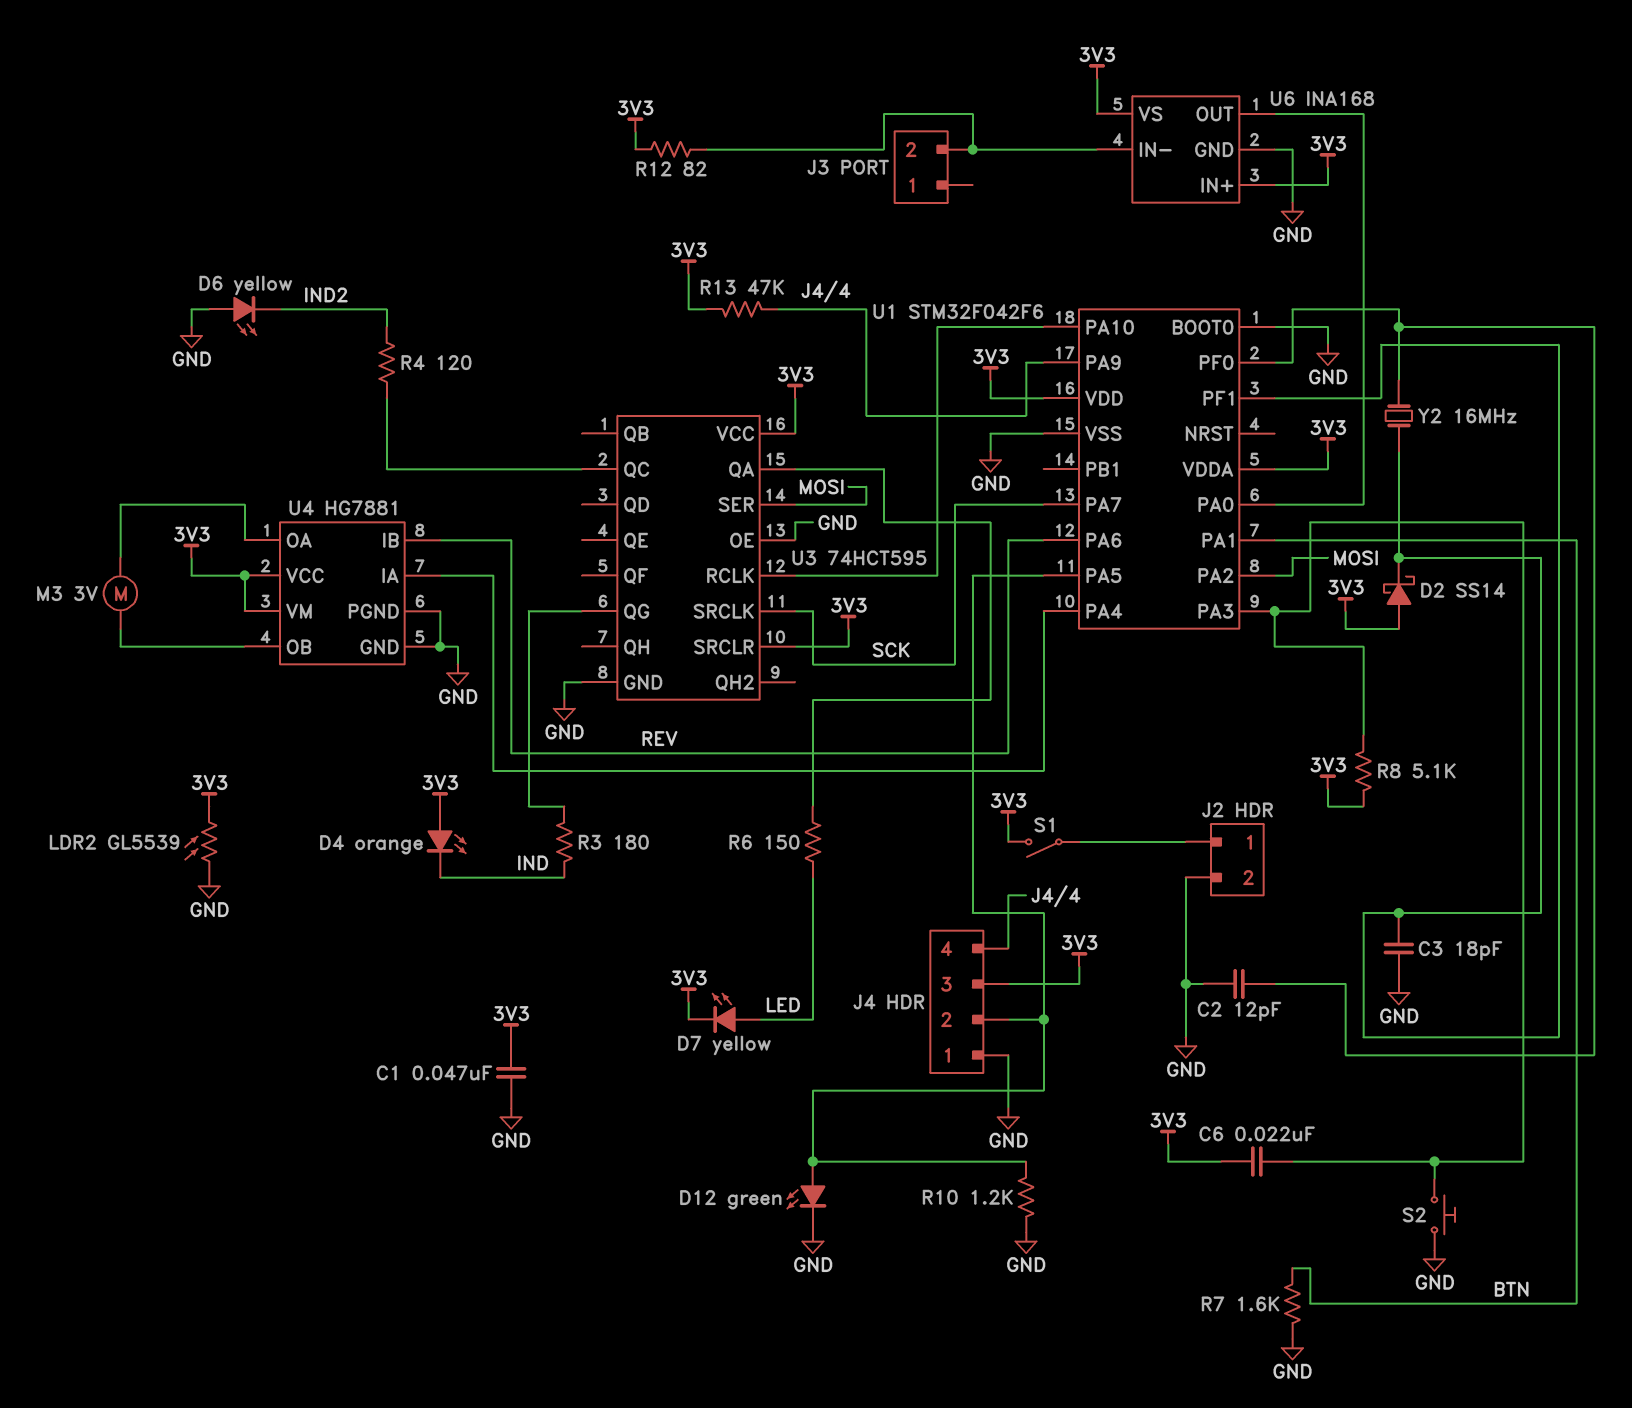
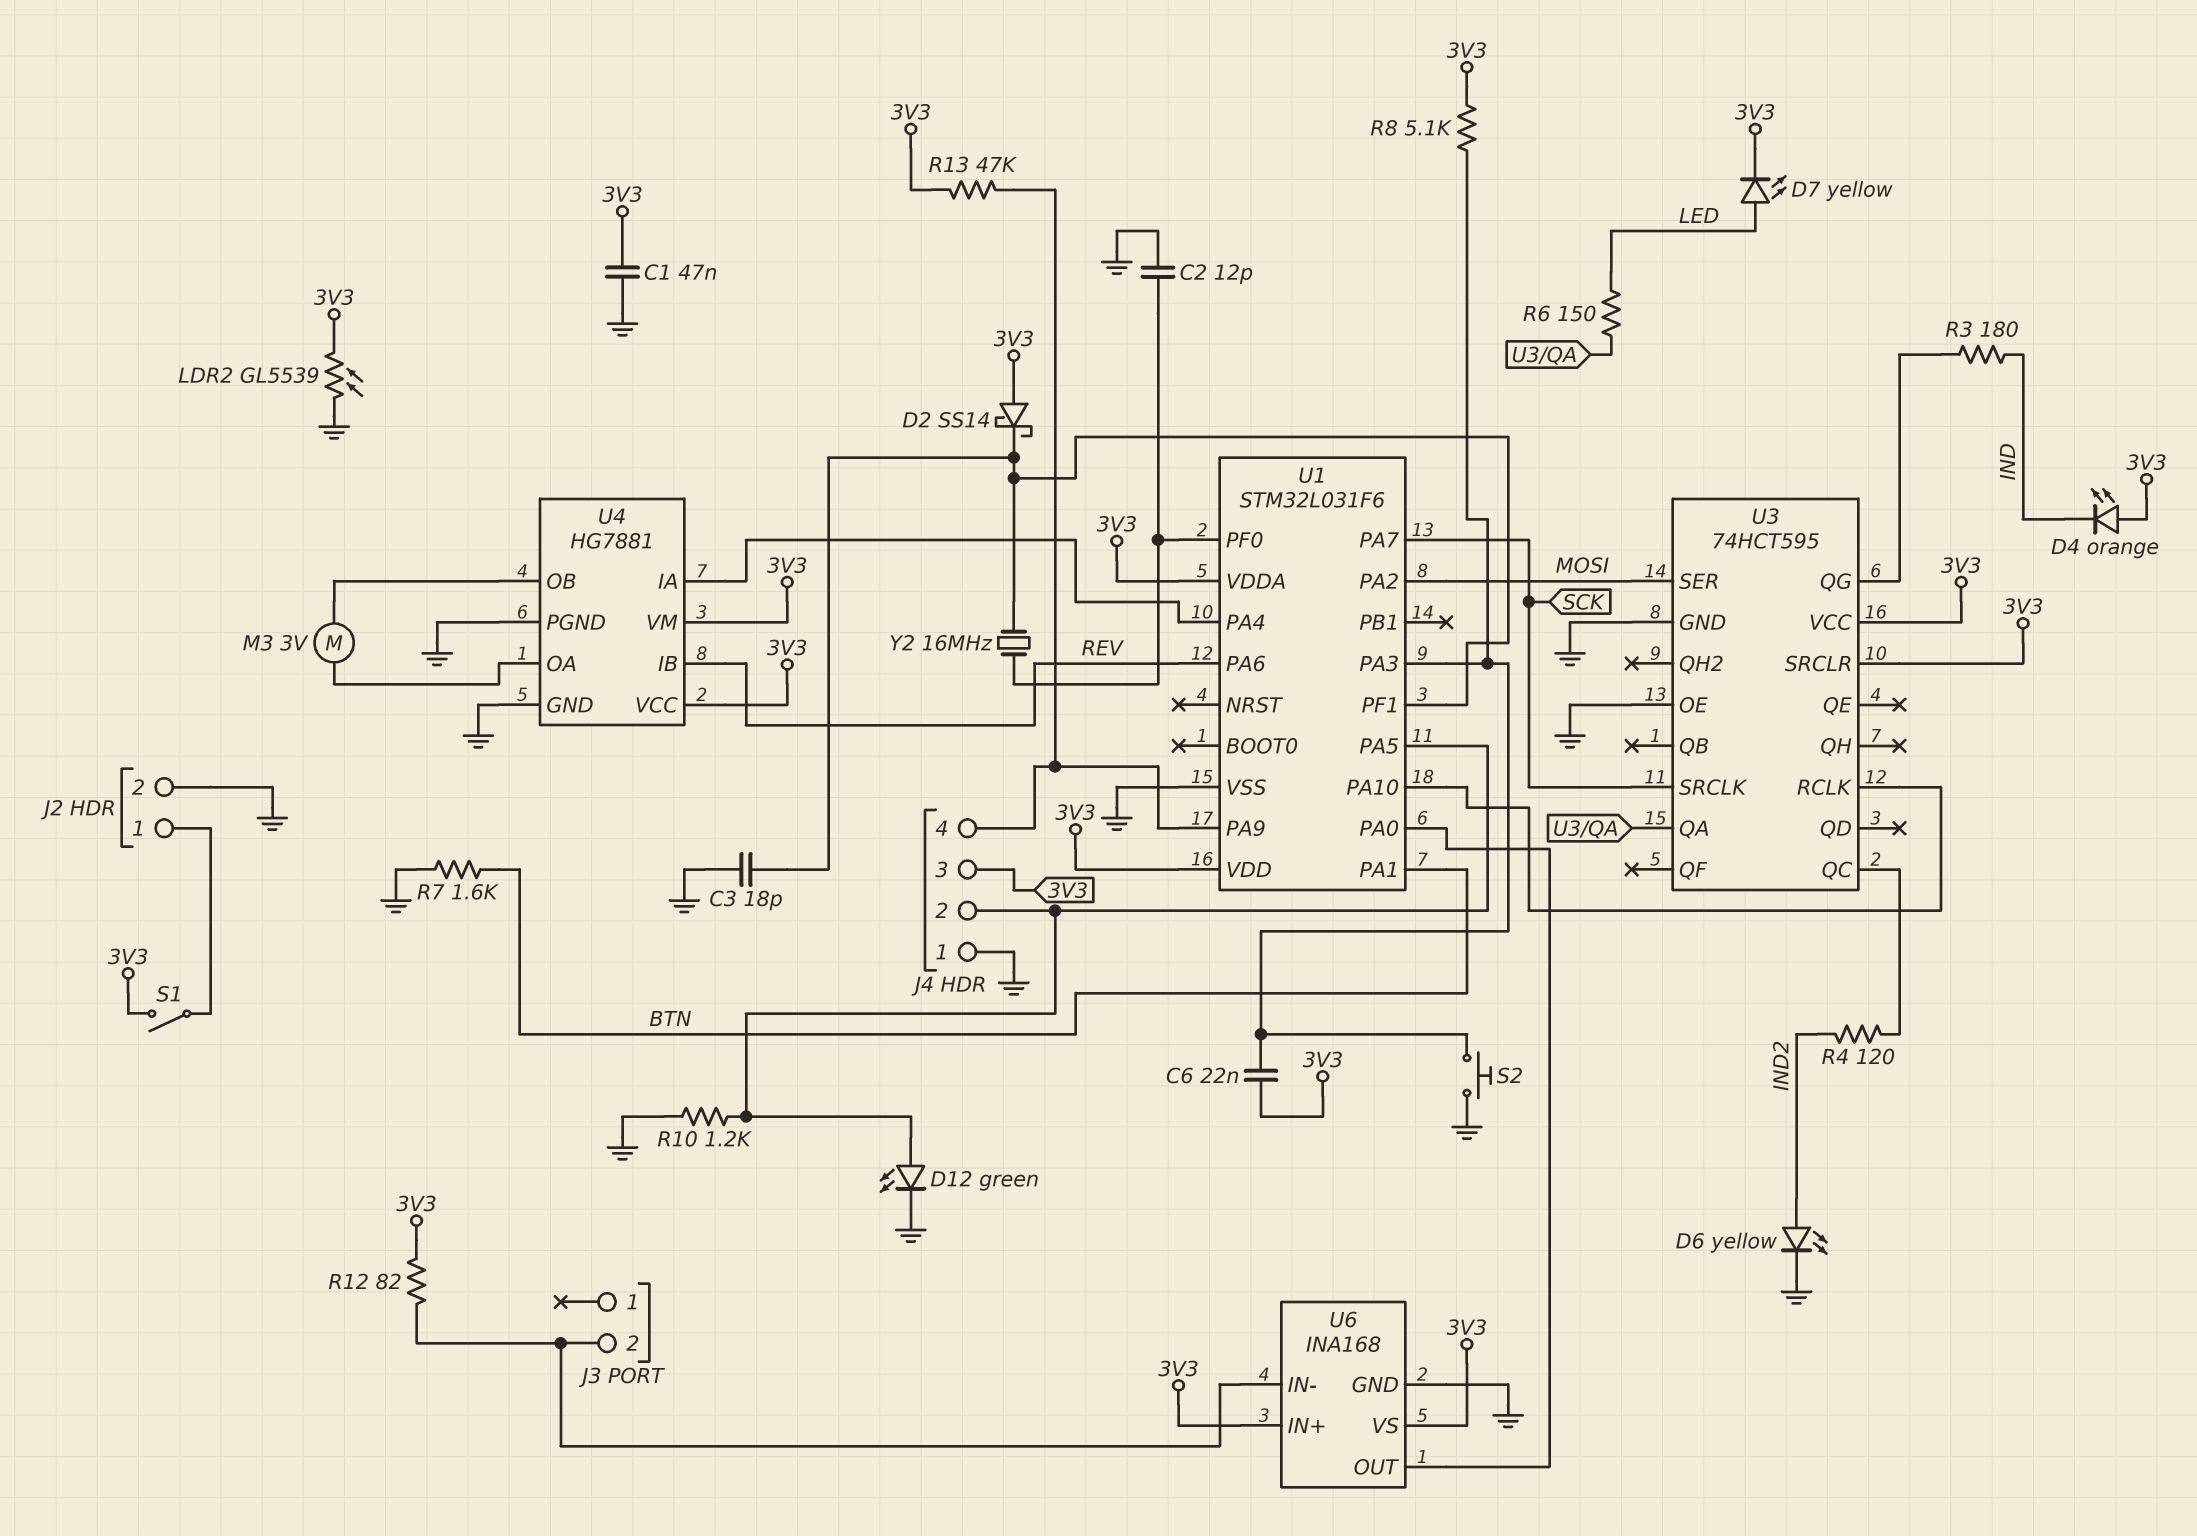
D6: LED yellow (A GND, K IND2) -> LED yellow (A IND2, K GND)
U1: STM32F042F6 -> STM32L031F6
U1 pin BOOT0: GND -> none

